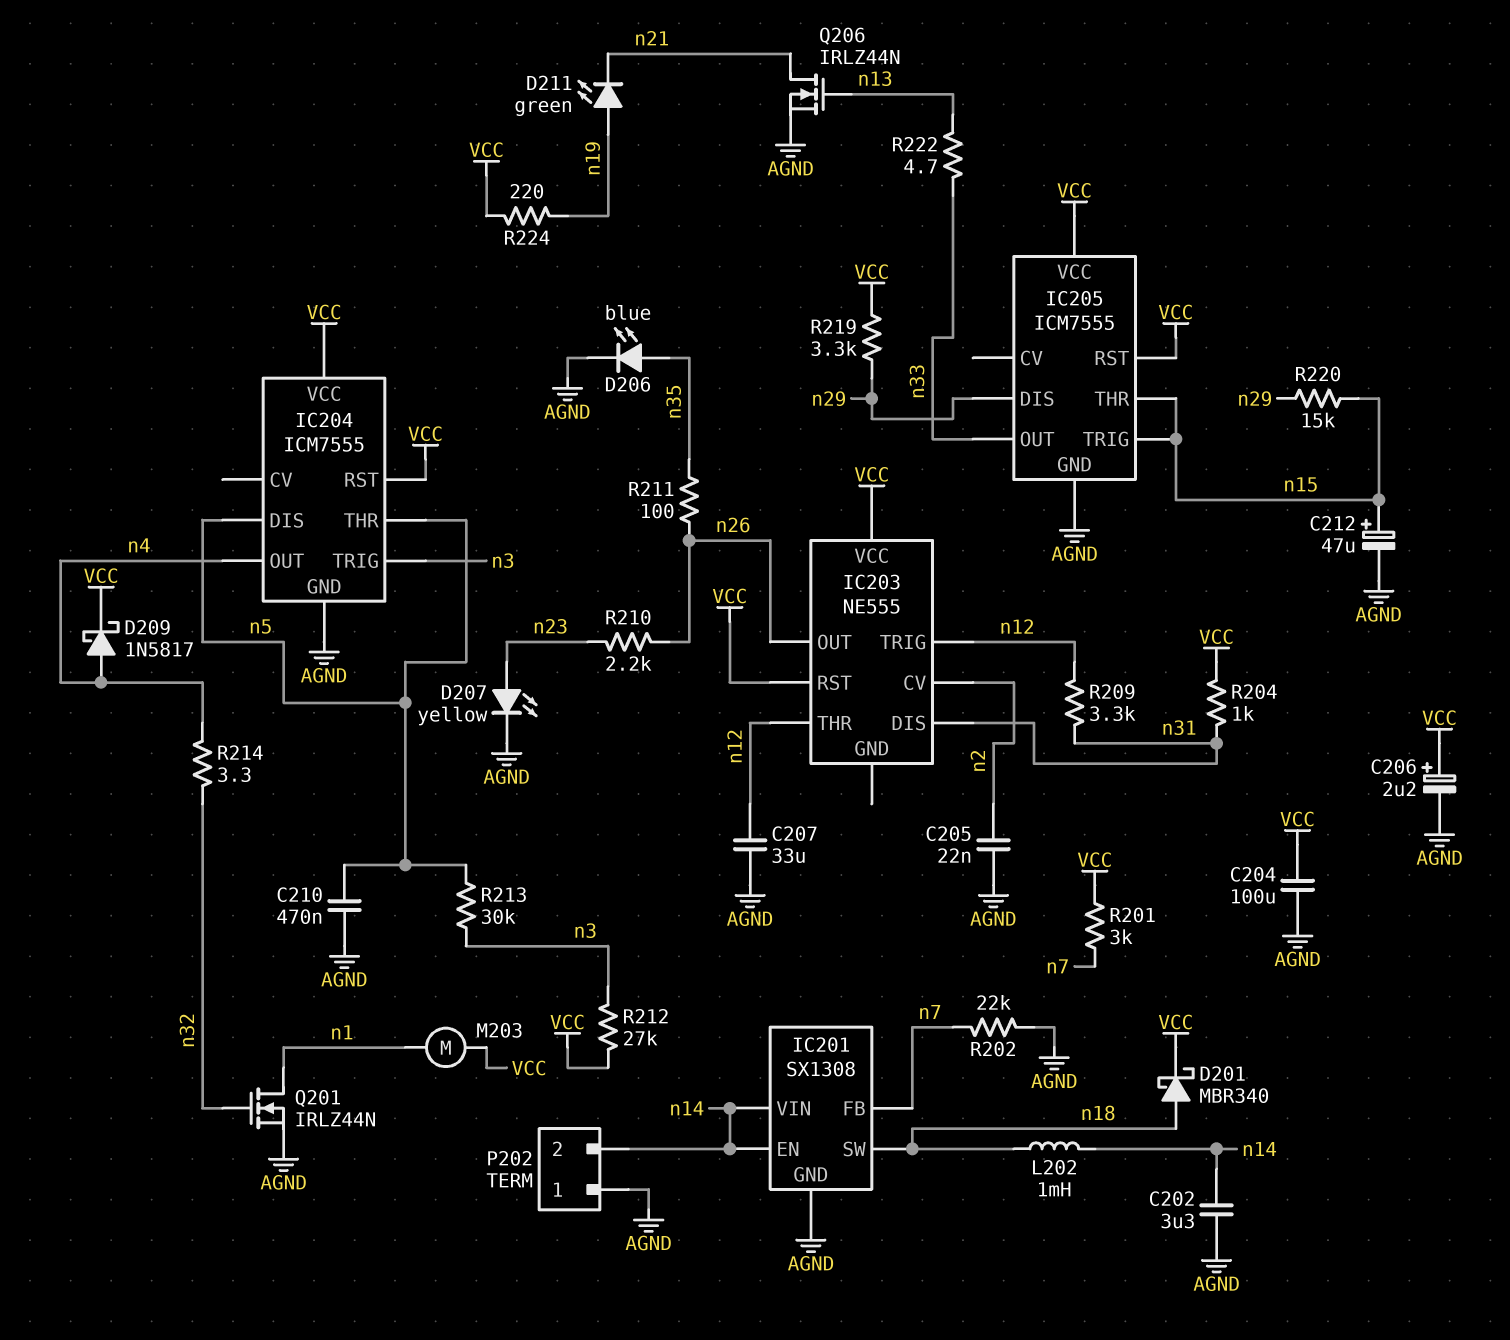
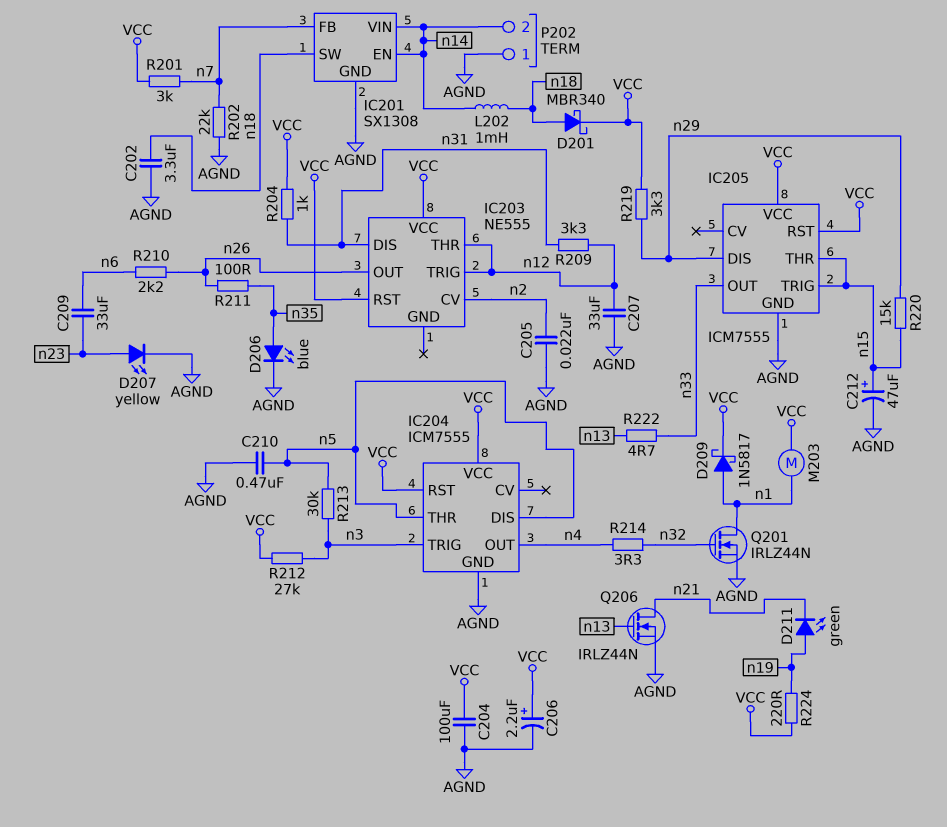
C202: 3.3uF (AGND, n14) -> 3.3uF (AGND, n18)
C209: none -> 33uF (n6, n23)
D209: schottky 1N5817 (A n4, K VCC) -> schottky 1N5817 (A n1, K VCC)
R210: 2.2k (n23, n26) -> 2.2k (n6, n26)

